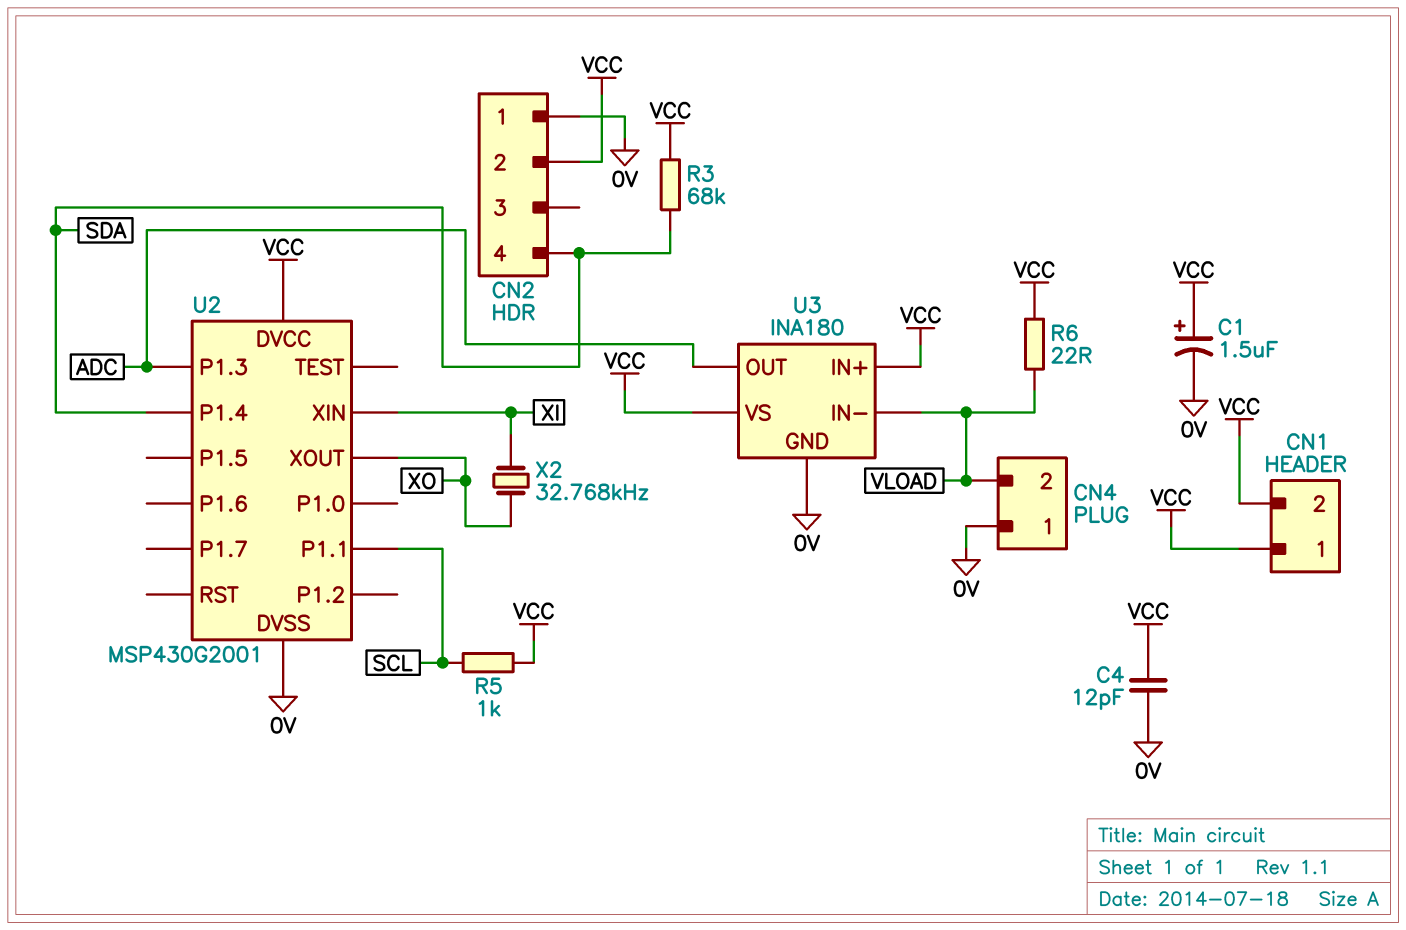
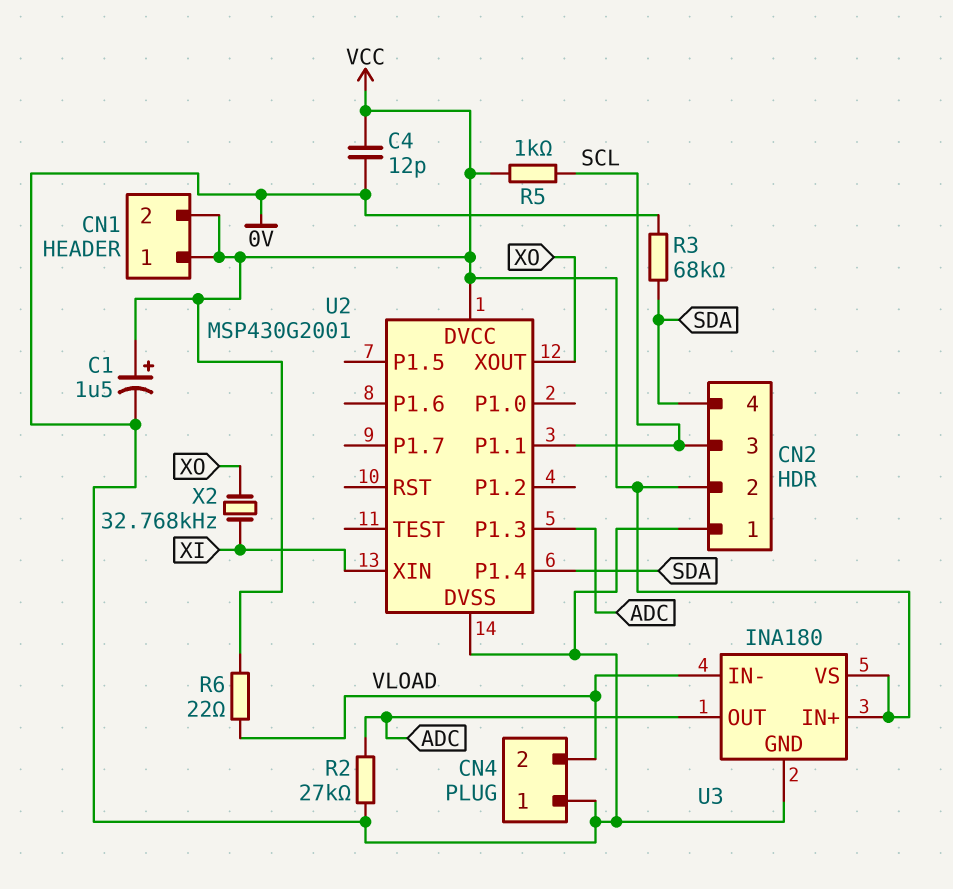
CN2 pin 3: none -> SCL
R2: none -> 27k (0V, ADC)
R3: 68k (SDA, VCC) -> 68k (0V, SDA)

